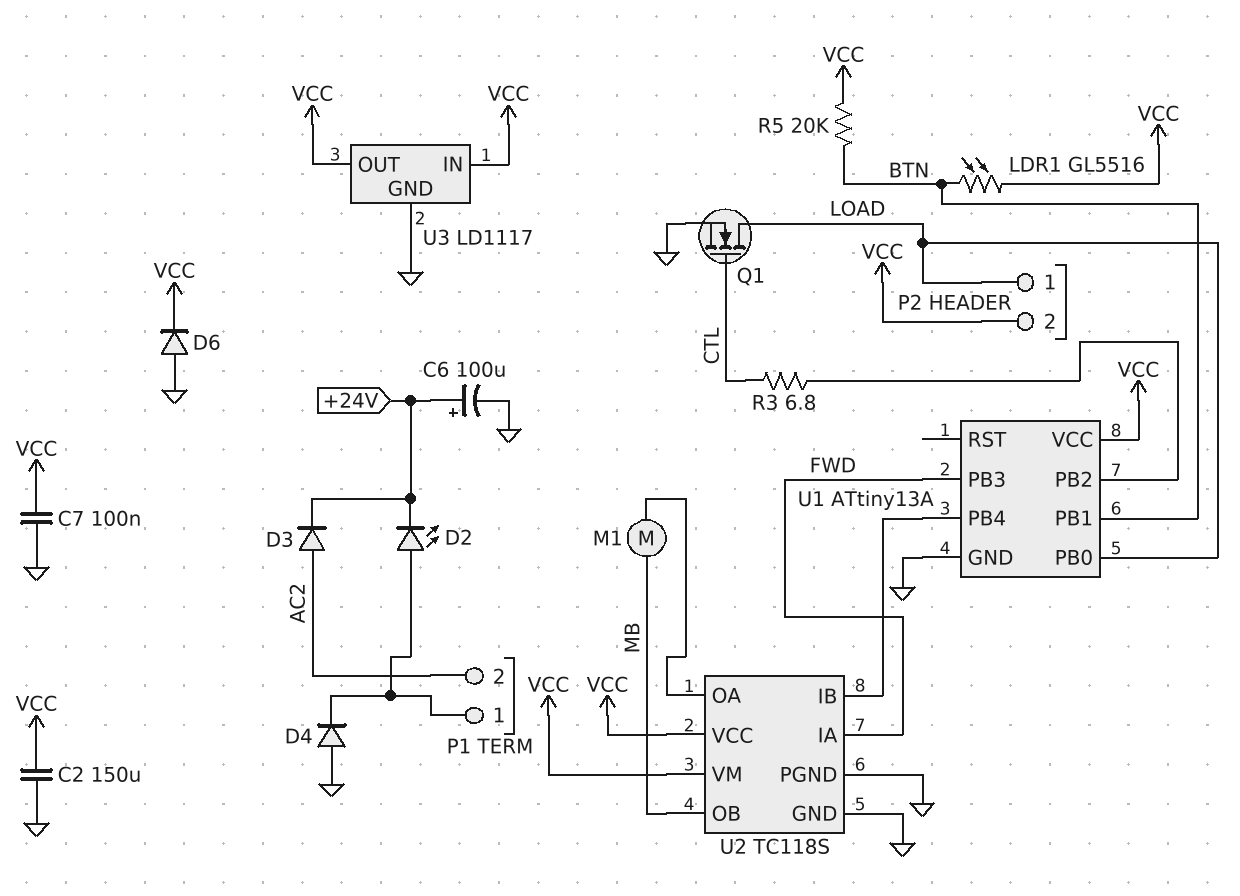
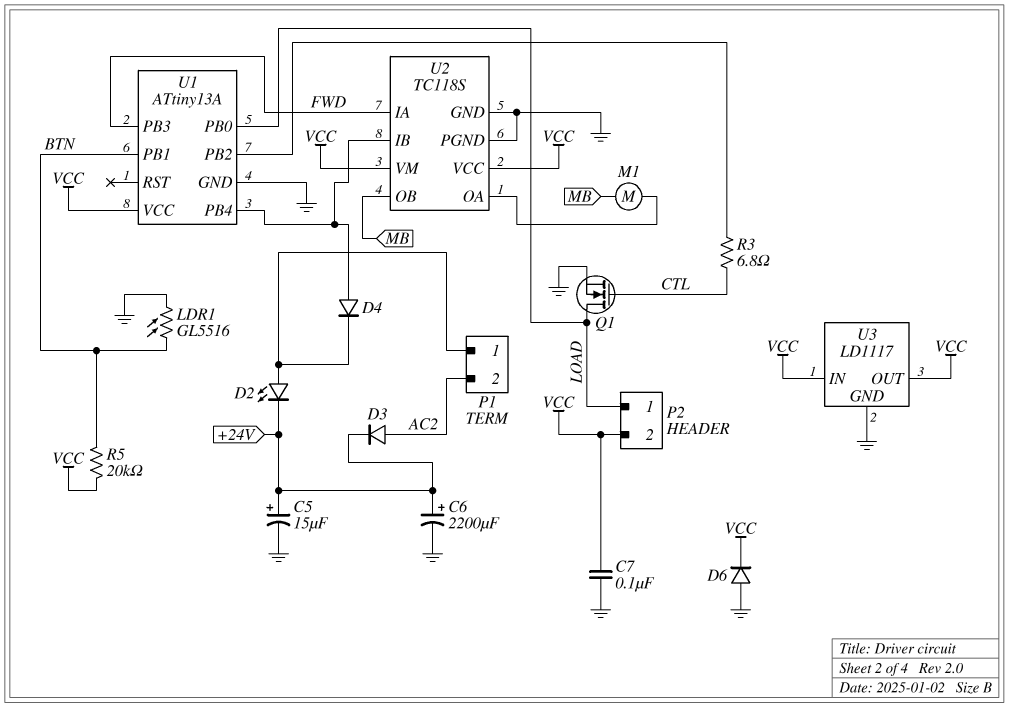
C2: 150uF (GND, VCC) -> none
C5: none -> 15uF (plus +24V, minus GND)
C6: 100uF (plus +24V, minus GND) -> 2200uF (plus +24V, minus GND)
D4: diode (A GND, K P1/1) -> diode (A U1/PB4, K P1/1)
LDR1: GL5516 (BTN, VCC) -> GL5516 (BTN, GND)

